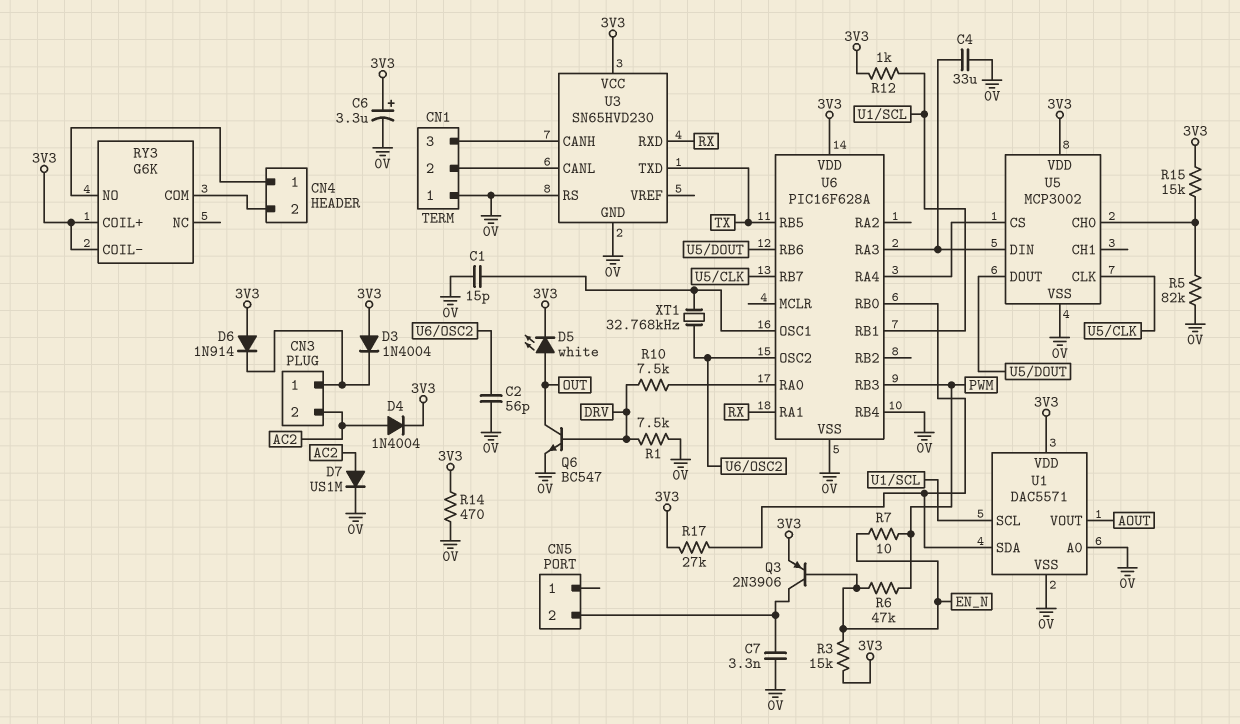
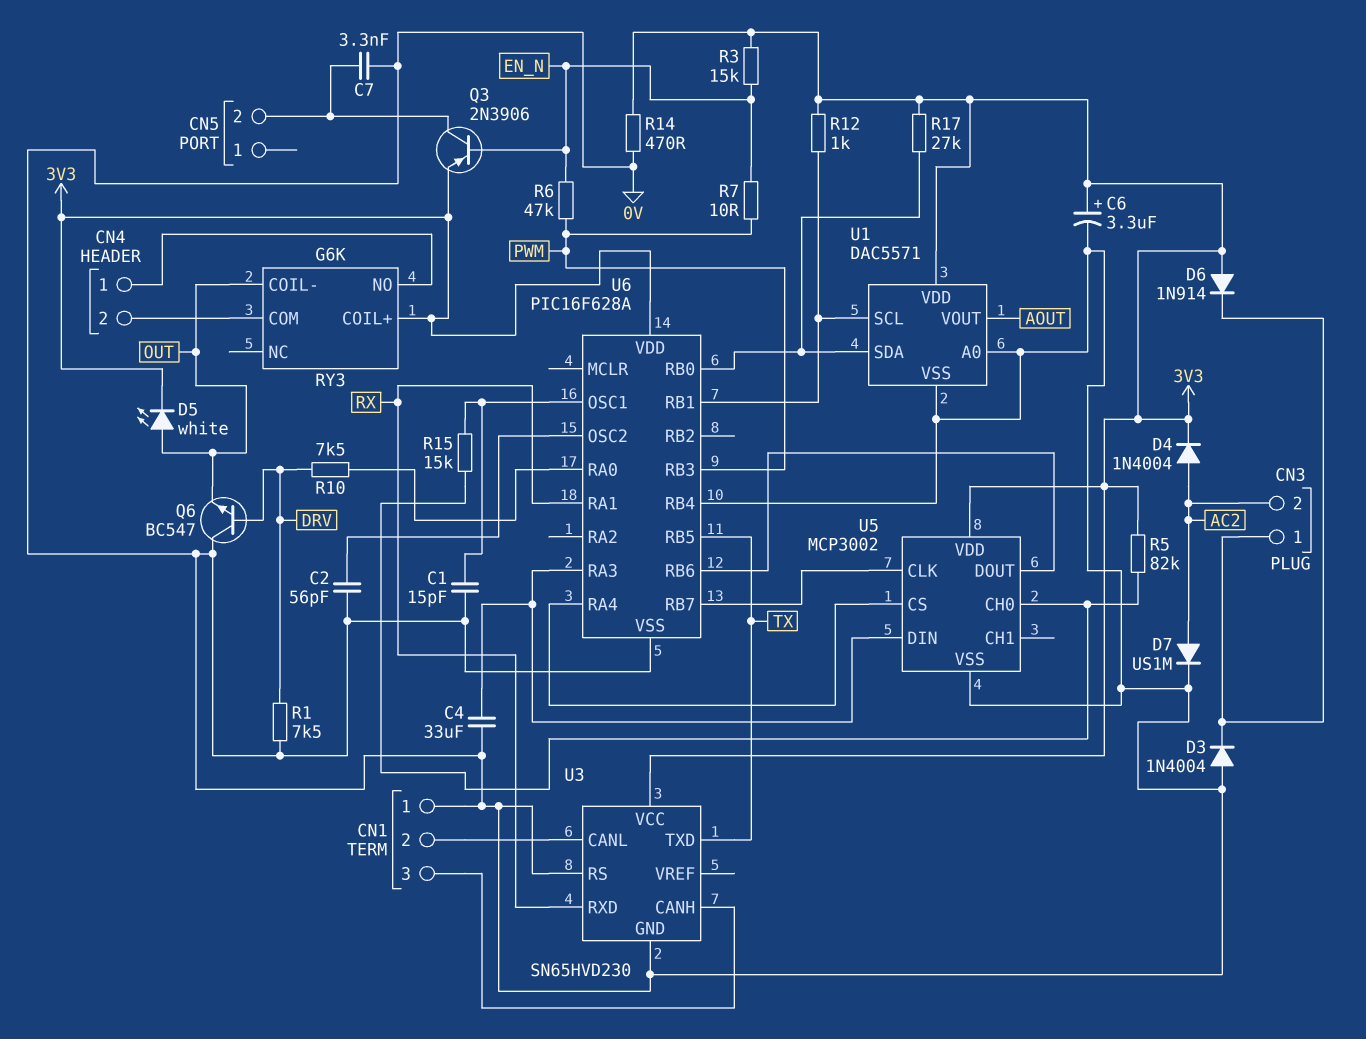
D3: diode 1N4004 (A 3V3, K CN3/1) -> diode 1N4004 (A 0V, K CN3/1)
Q6: NPN BC547 (B DRV, C OUT, E 0V) -> NPN BC547 (B DRV, C 0V, E OUT)
R5: 82k (0V, U5/CH0) -> 82k (3V3, U5/CH0)
R15: 15k (3V3, U5/CH0) -> 15k (U5/CH0, U6/OSC1)
RY3 pin COIL-: 3V3 -> OUT
XT1: 32.768kHz (U6/OSC1, U6/OSC2) -> none

